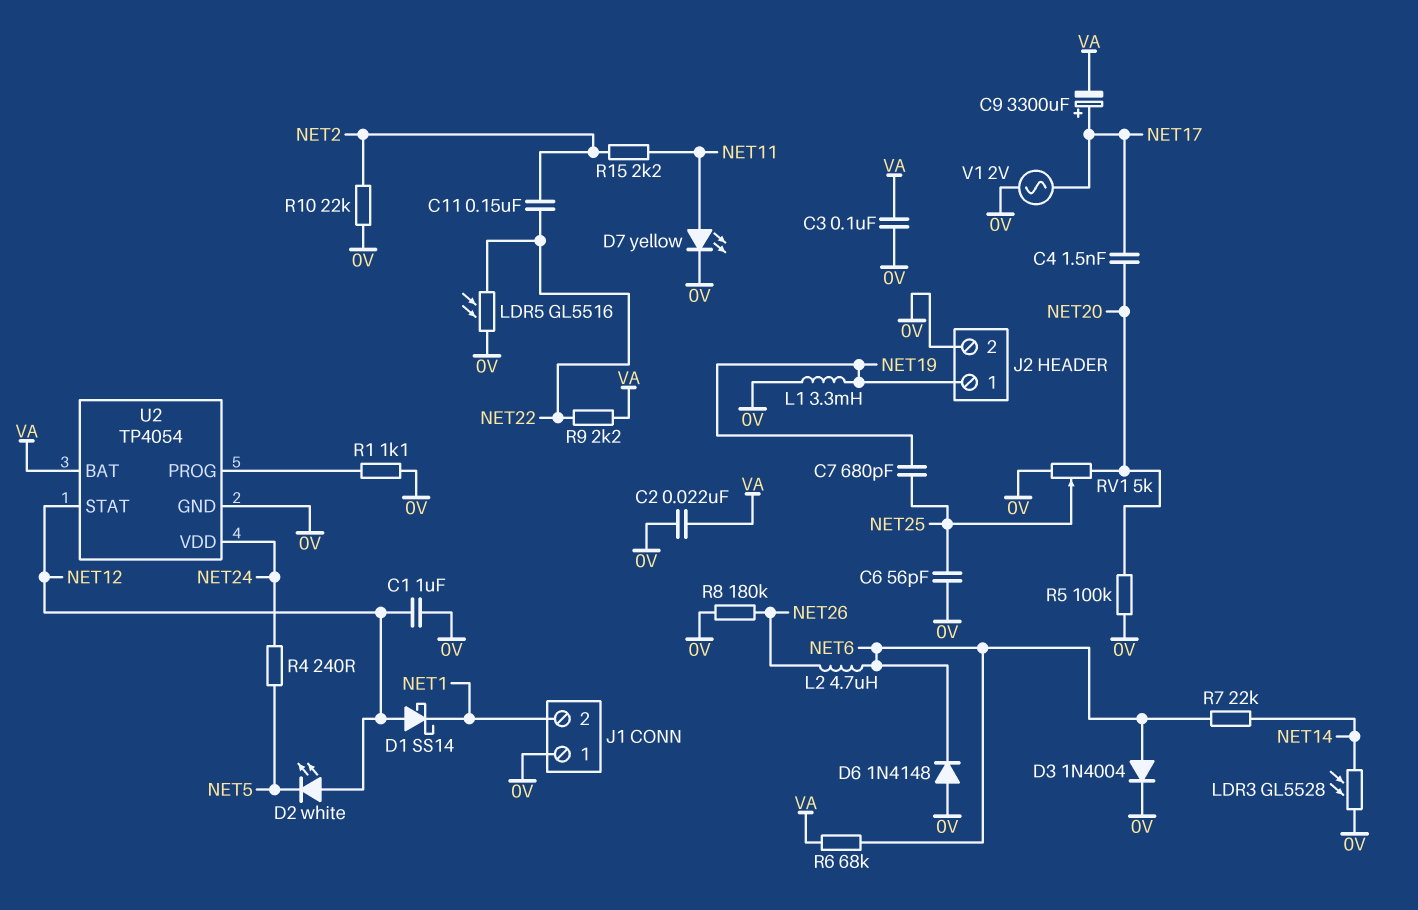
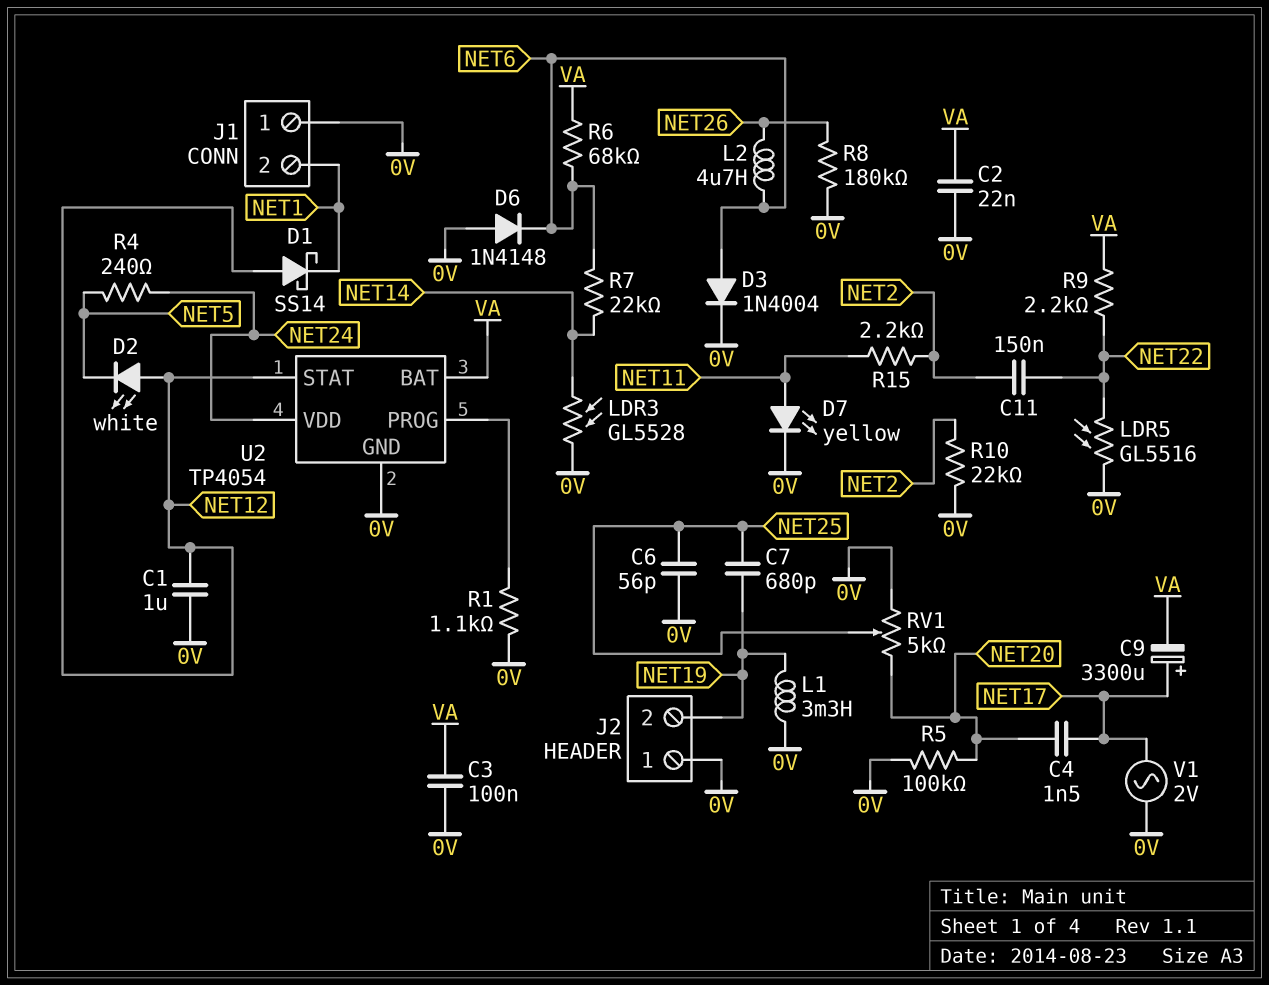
J2 pin 1: NET19 -> 0V
J2 pin 2: 0V -> NET19

